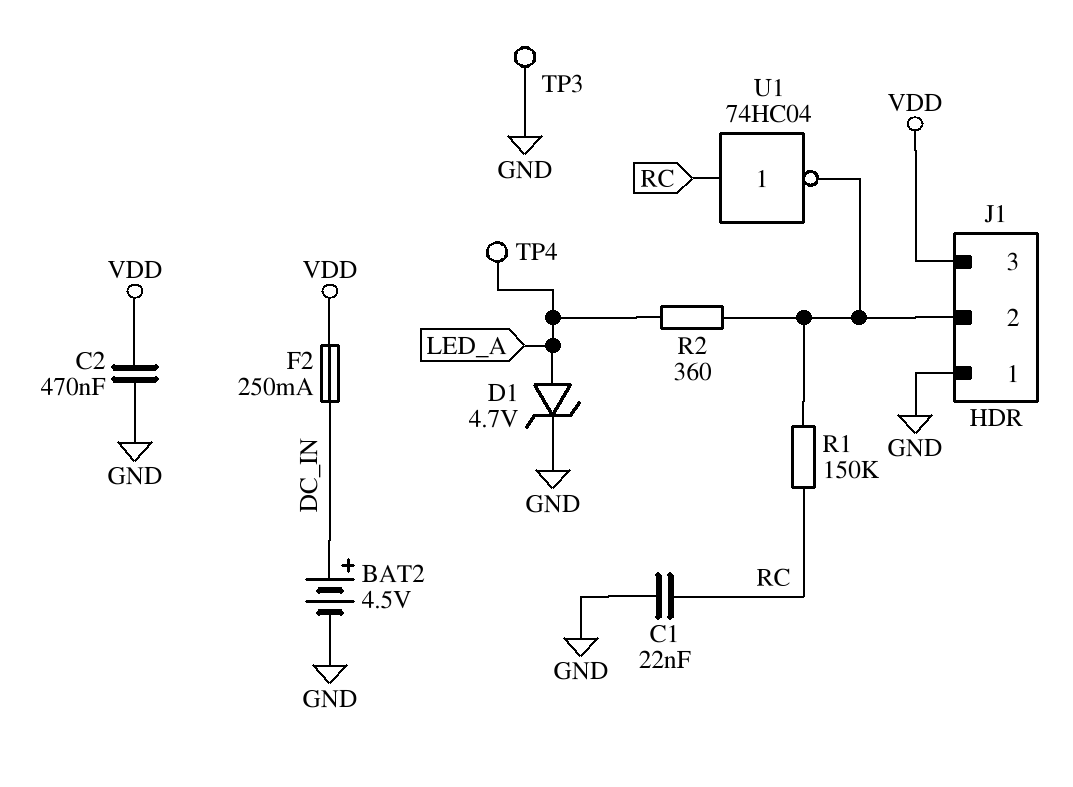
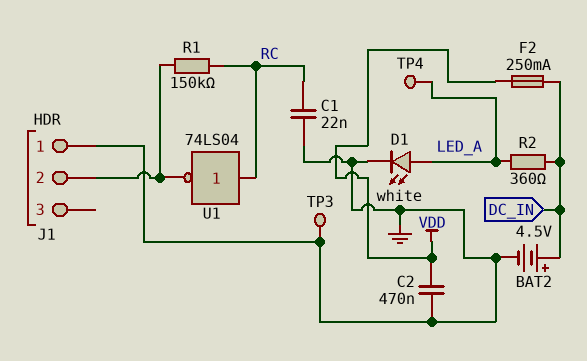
D1: zener 4.7V (A LED_A, K GND) -> LED white (A LED_A, K GND)
J1 pin 3: VDD -> none
R2: 360 (J1/2, LED_A) -> 360 (DC_IN, LED_A)
U1: NOT 74HC04 (in RC, out J1/2) -> NOT 74LS04 (in RC, out J1/2)

